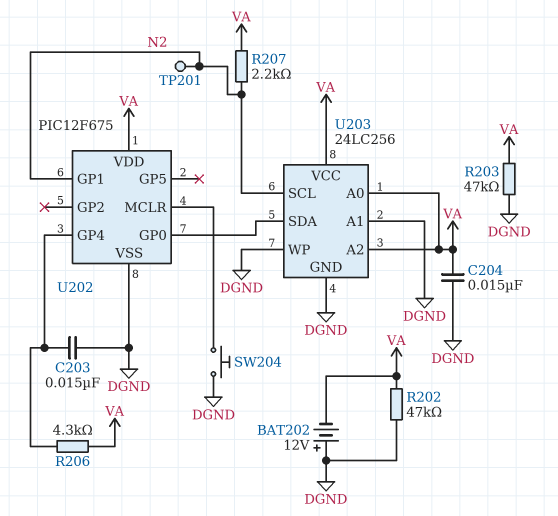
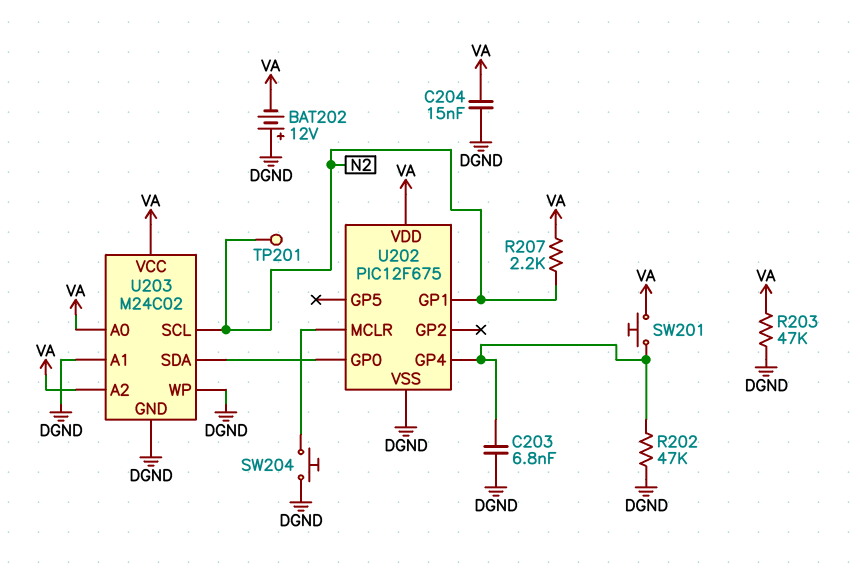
C203: 15nF (DGND, U202/GP4) -> 6.8nF (DGND, U202/GP4)
R202: 47k (DGND, VA) -> 47k (DGND, U202/GP4)
R206: 4.3k (U202/GP4, VA) -> none
SW201: none -> button (U202/GP4, VA)
U203: 24LC256 -> M24C02

